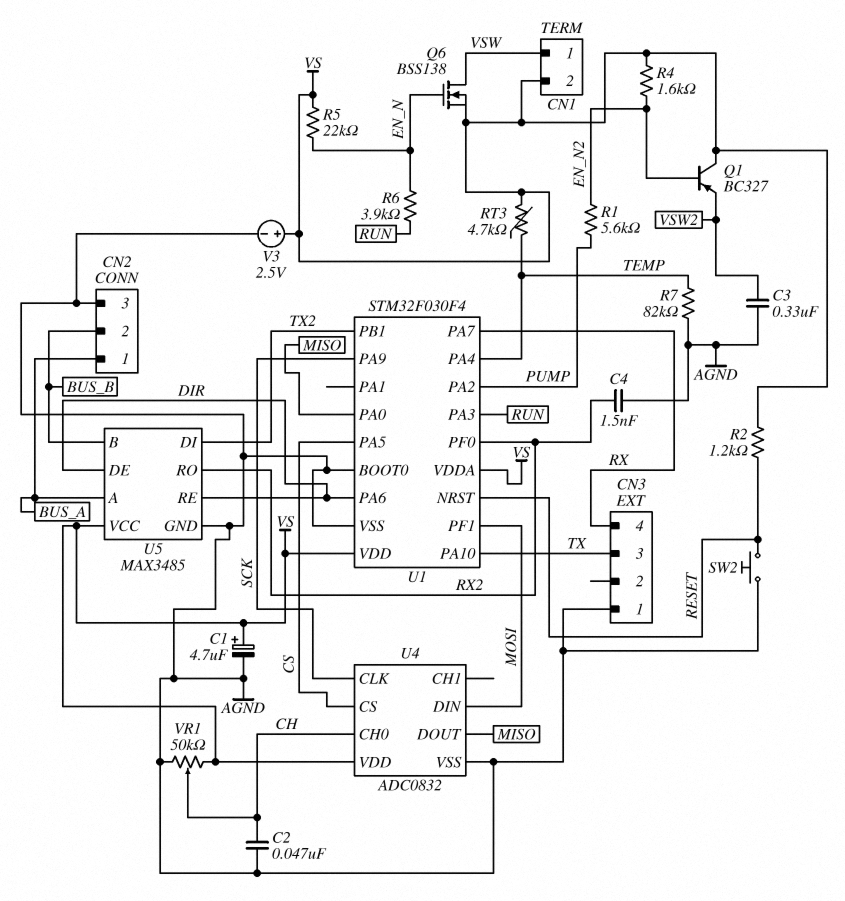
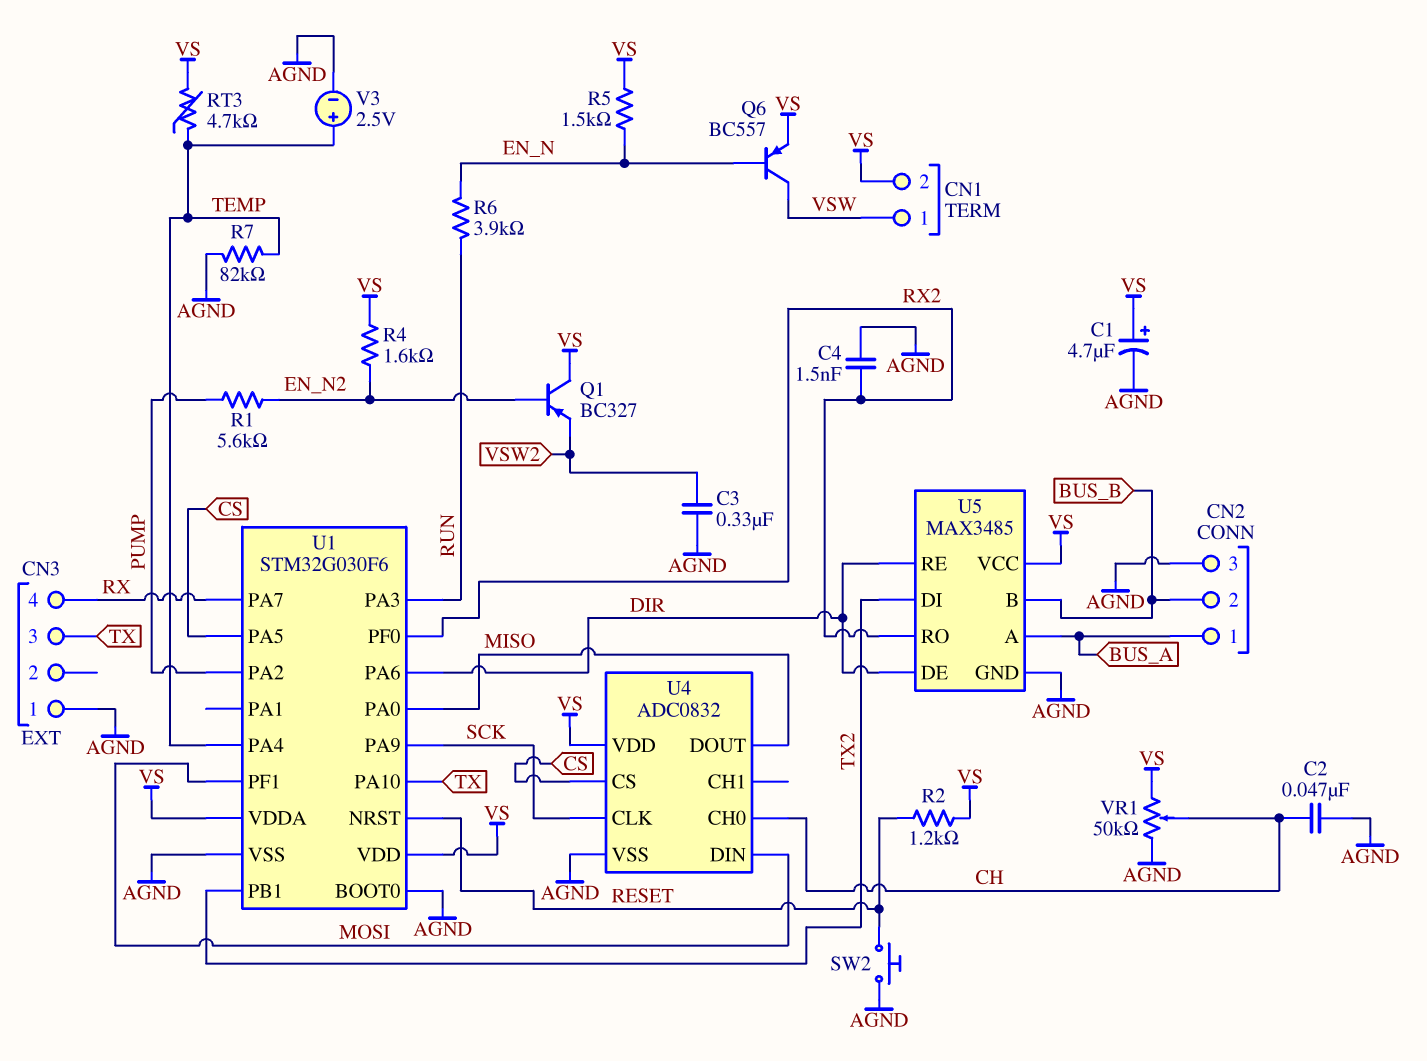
Q6: NMOS BSS138 (G EN_N, D VSW, S VS) -> PNP BC557 (B EN_N, C VSW, E VS)
R5: 22k (EN_N, VS) -> 1.5k (EN_N, VS)
U1: STM32F030F4 -> STM32G030F6
V3: 2.5V (plus VS, minus AGND) -> 2.5V (plus TEMP, minus AGND)

